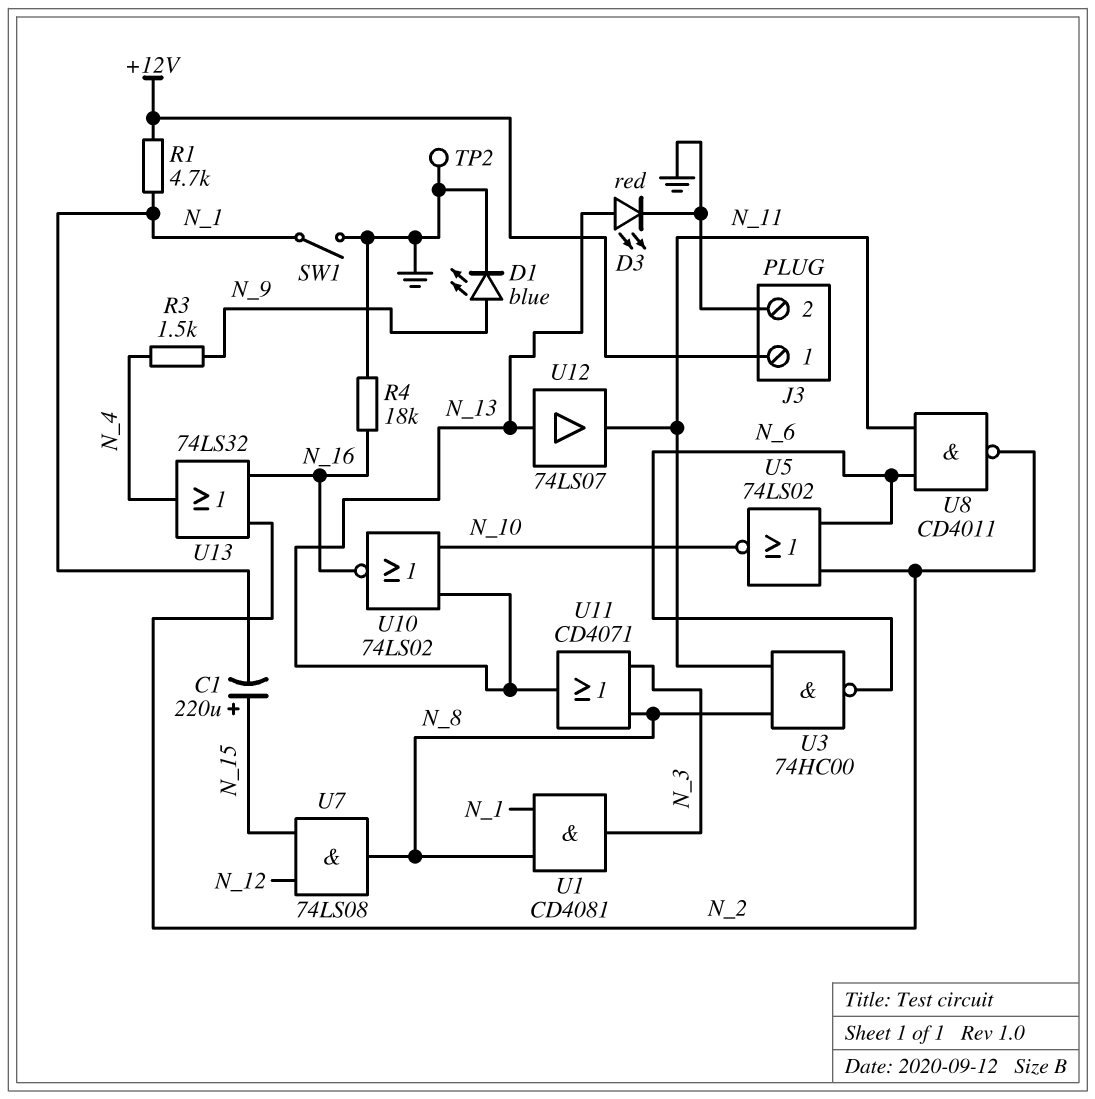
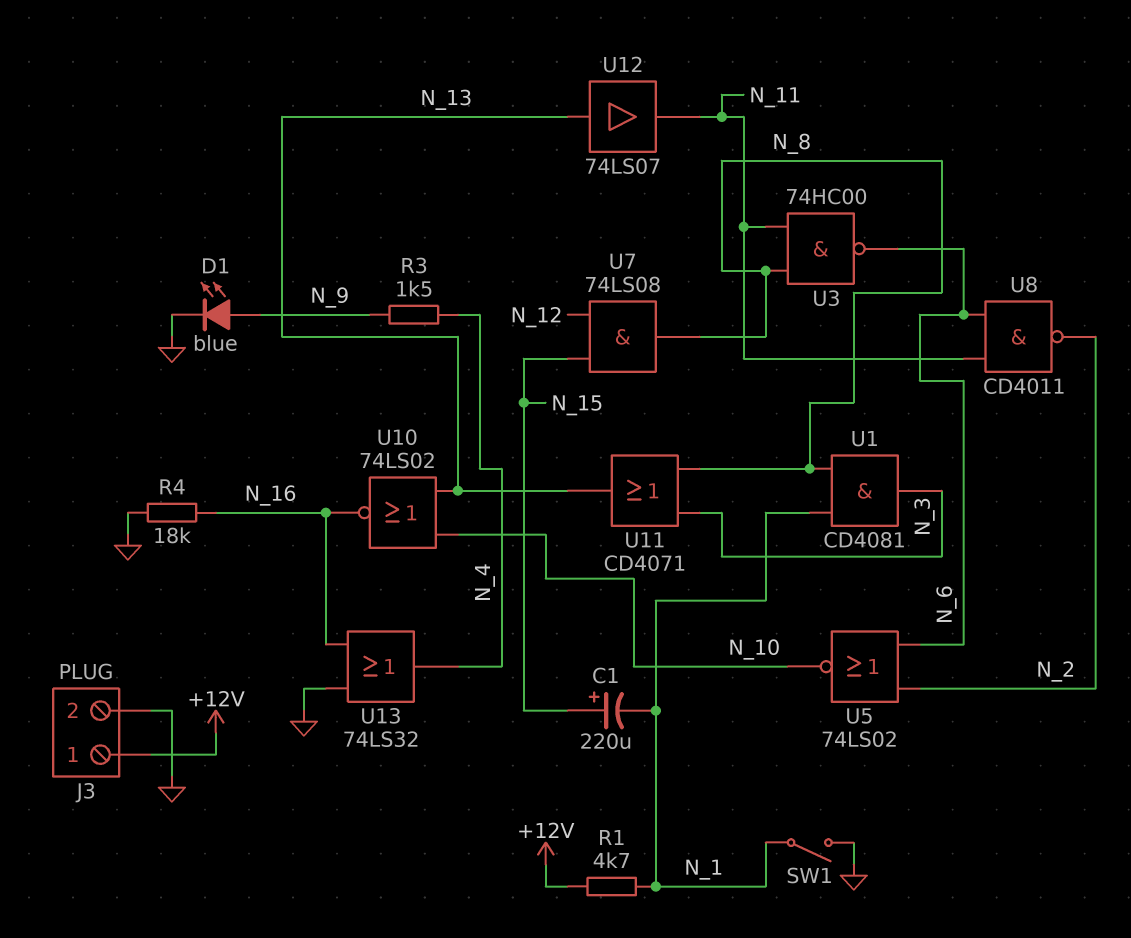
D3: LED red (A N_13, K GND) -> none
TP2: test point (GND) -> none
U13: OR 74LS32 (in N_2, in N_16, out N_4) -> OR 74LS32 (in GND, in N_16, out N_4)

